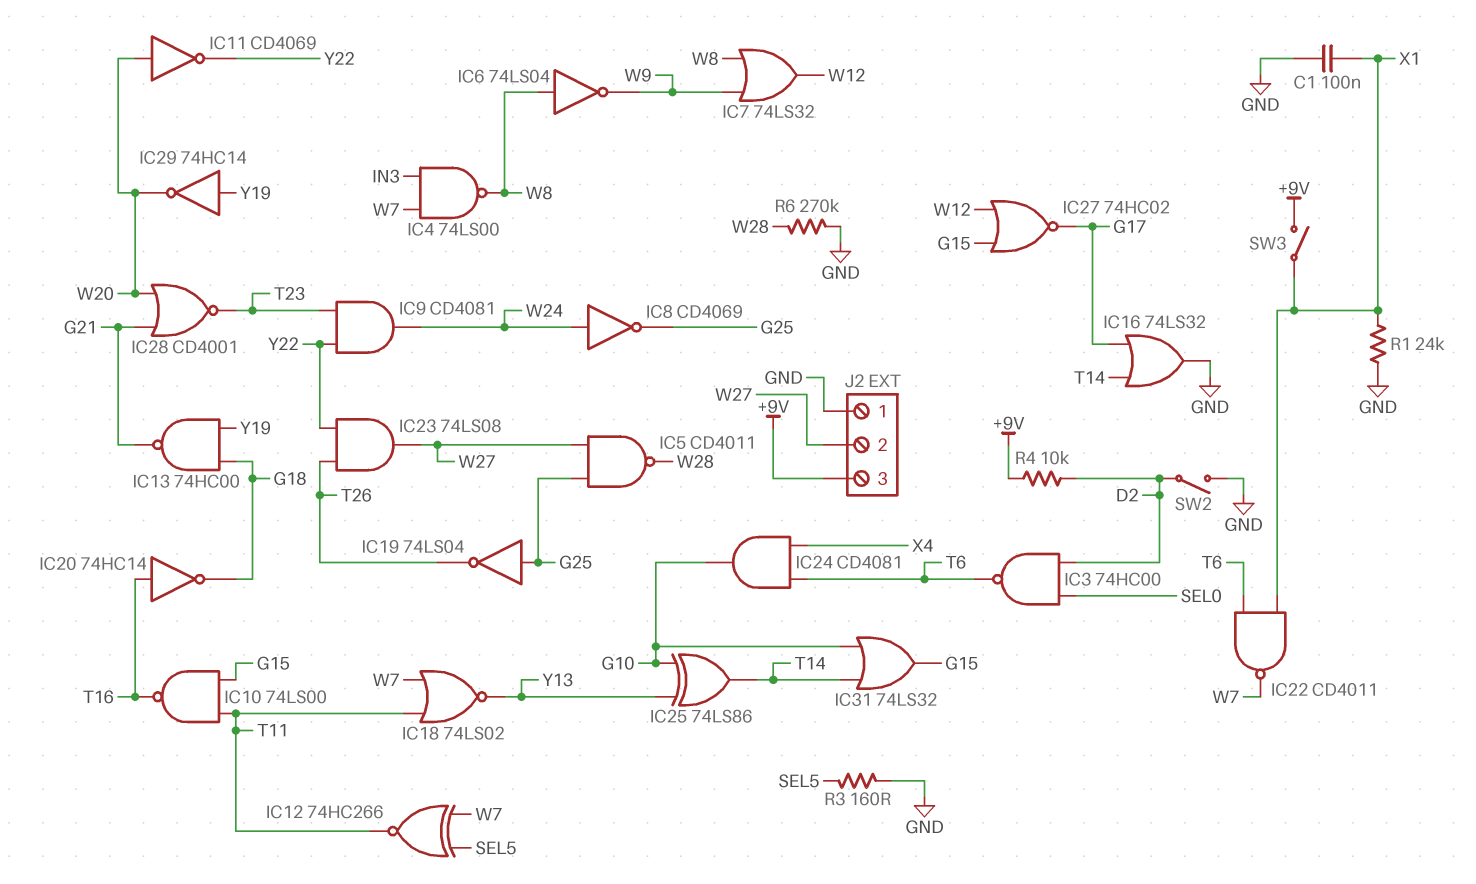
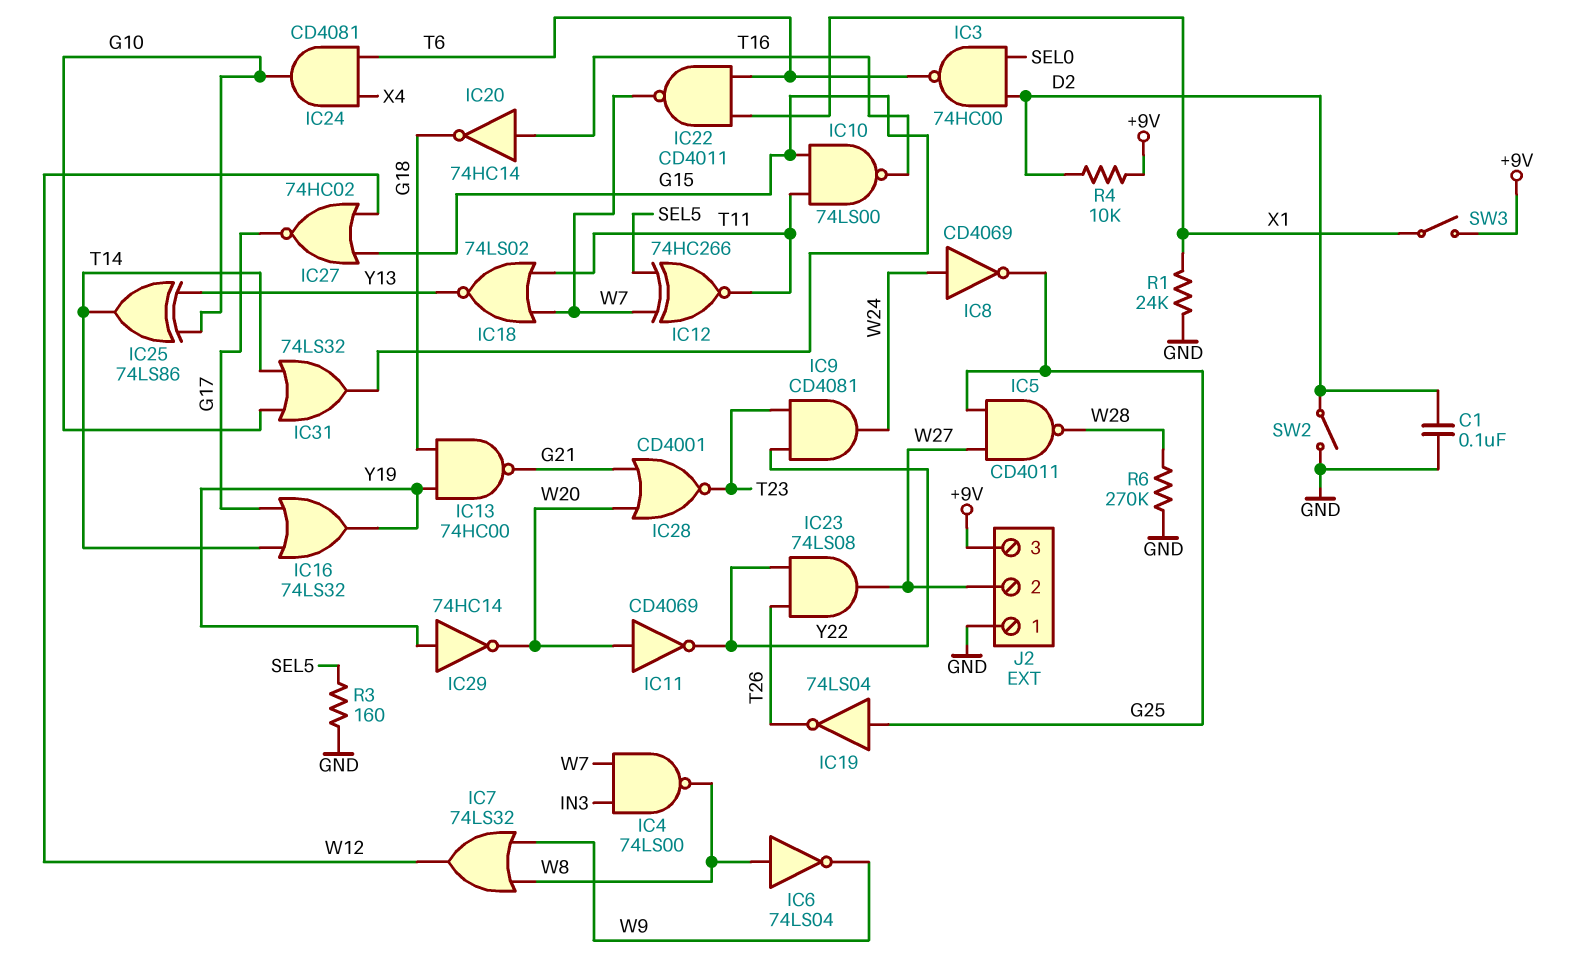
C1: 100nF (GND, X1) -> 100nF (D2, GND)
IC16: OR 74LS32 (in G17, in T14, out GND) -> OR 74LS32 (in G17, in T14, out Y19)

